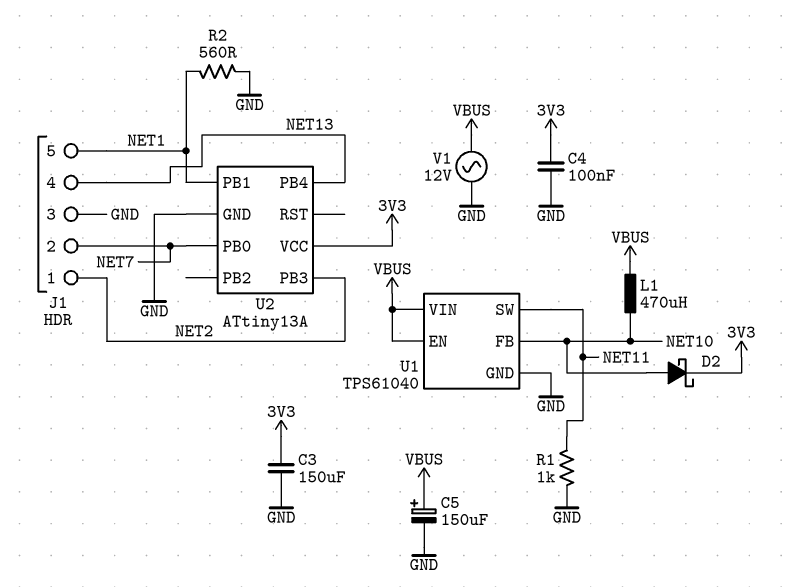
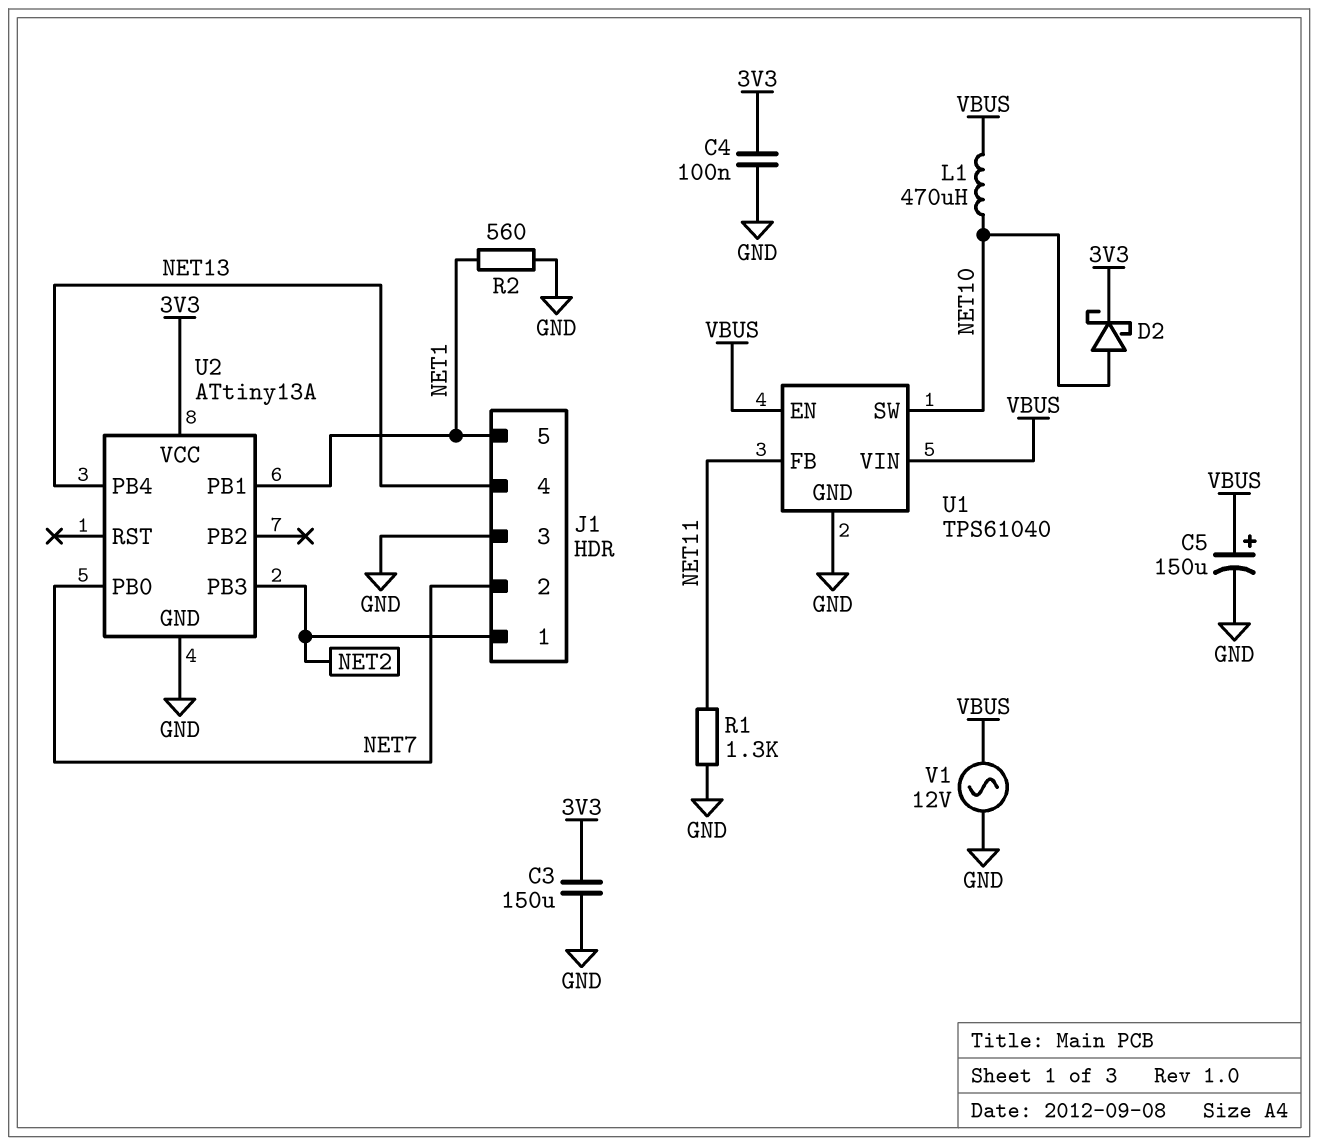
R1: 1k (GND, NET11) -> 1.3k (GND, NET11)
U1 pin FB: NET10 -> NET11
U1 pin SW: NET11 -> NET10

